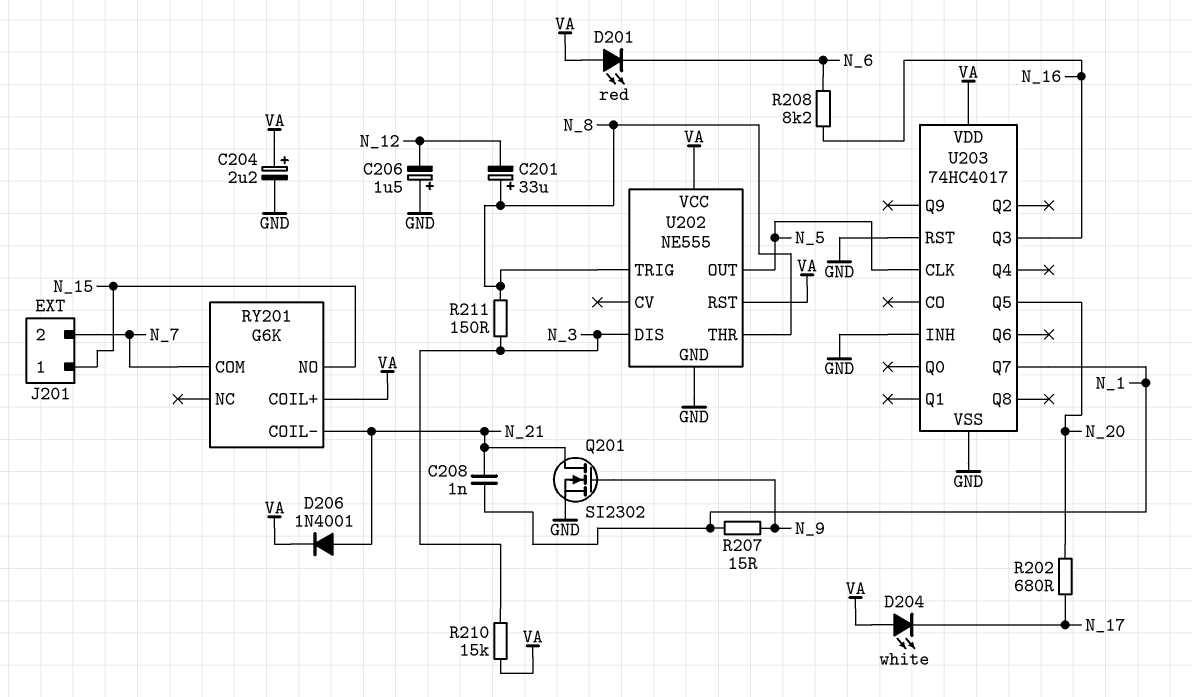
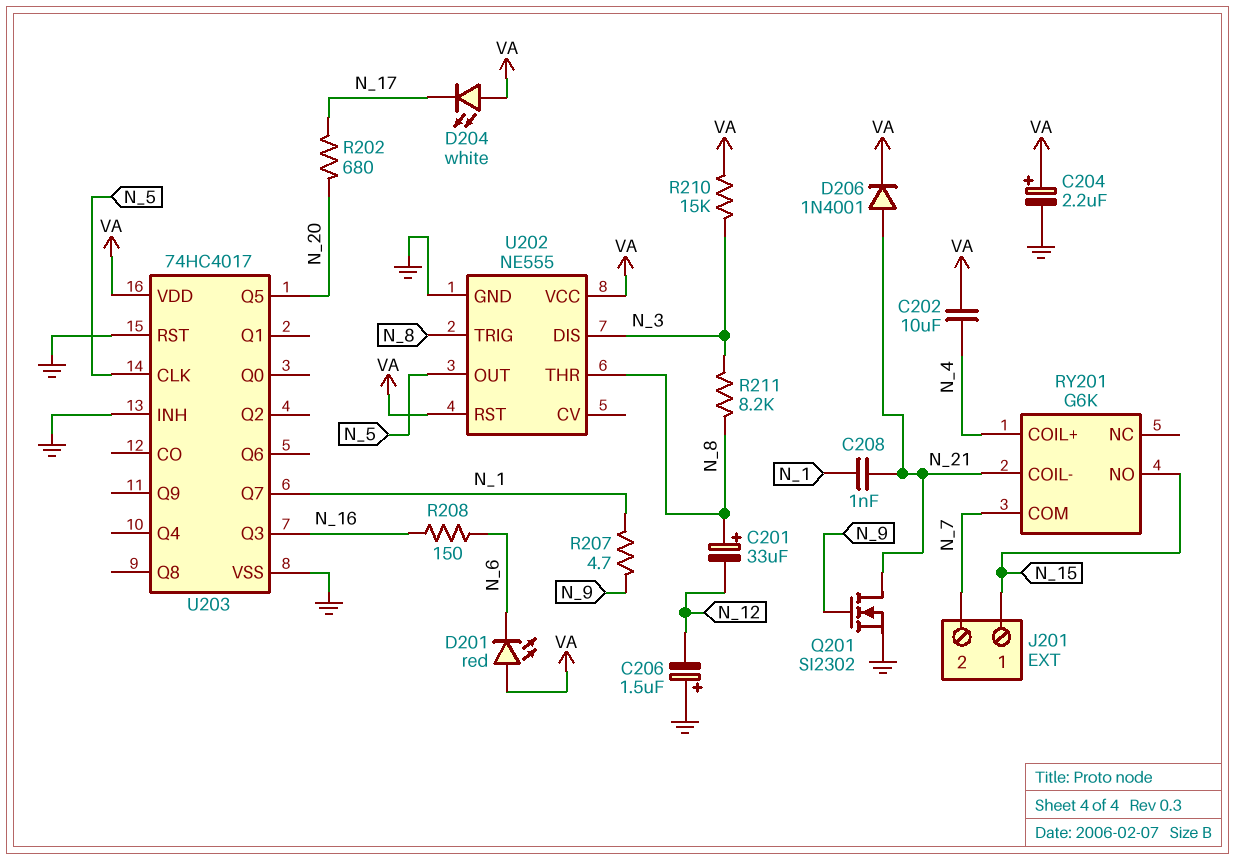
C202: none -> 10uF (N_4, VA)
R207: 15 (N_1, N_9) -> 4.7 (N_1, N_9)
R208: 8.2k (N_6, N_16) -> 150 (N_6, N_16)
R211: 150 (N_3, N_8) -> 8.2k (N_3, N_8)
RY201 pin COIL+: VA -> N_4

